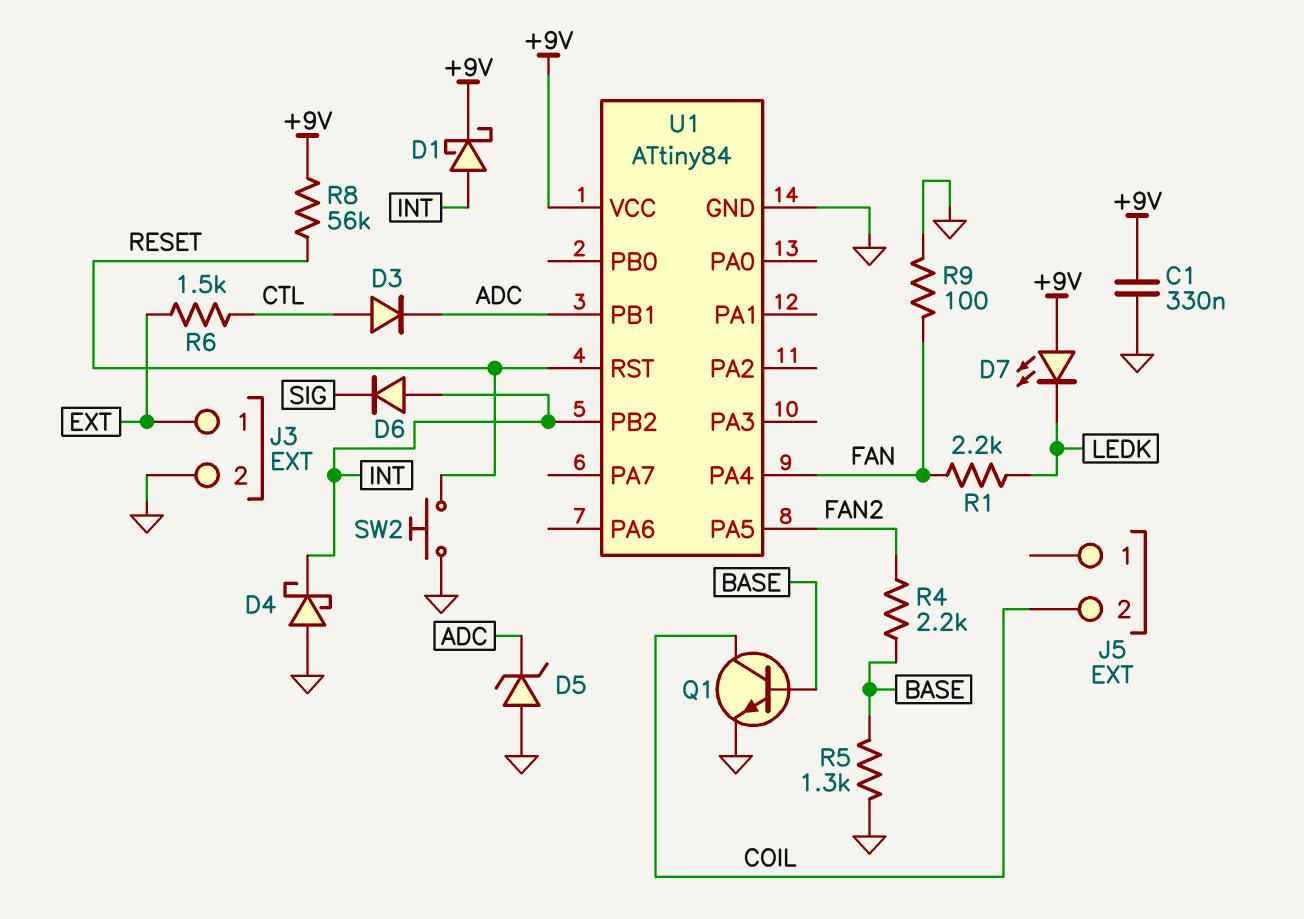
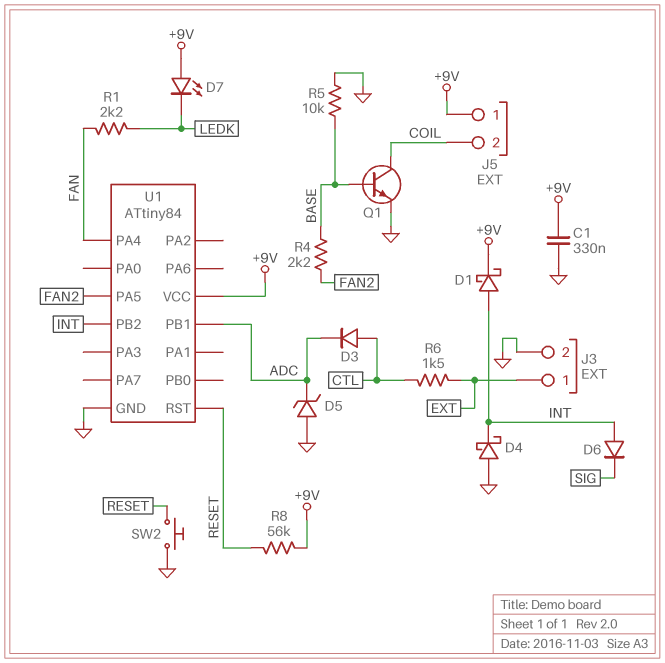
J5 pin 1: none -> +9V
R5: 1.3k (BASE, GND) -> 10k (BASE, GND)
R9: 100 (FAN, GND) -> none

